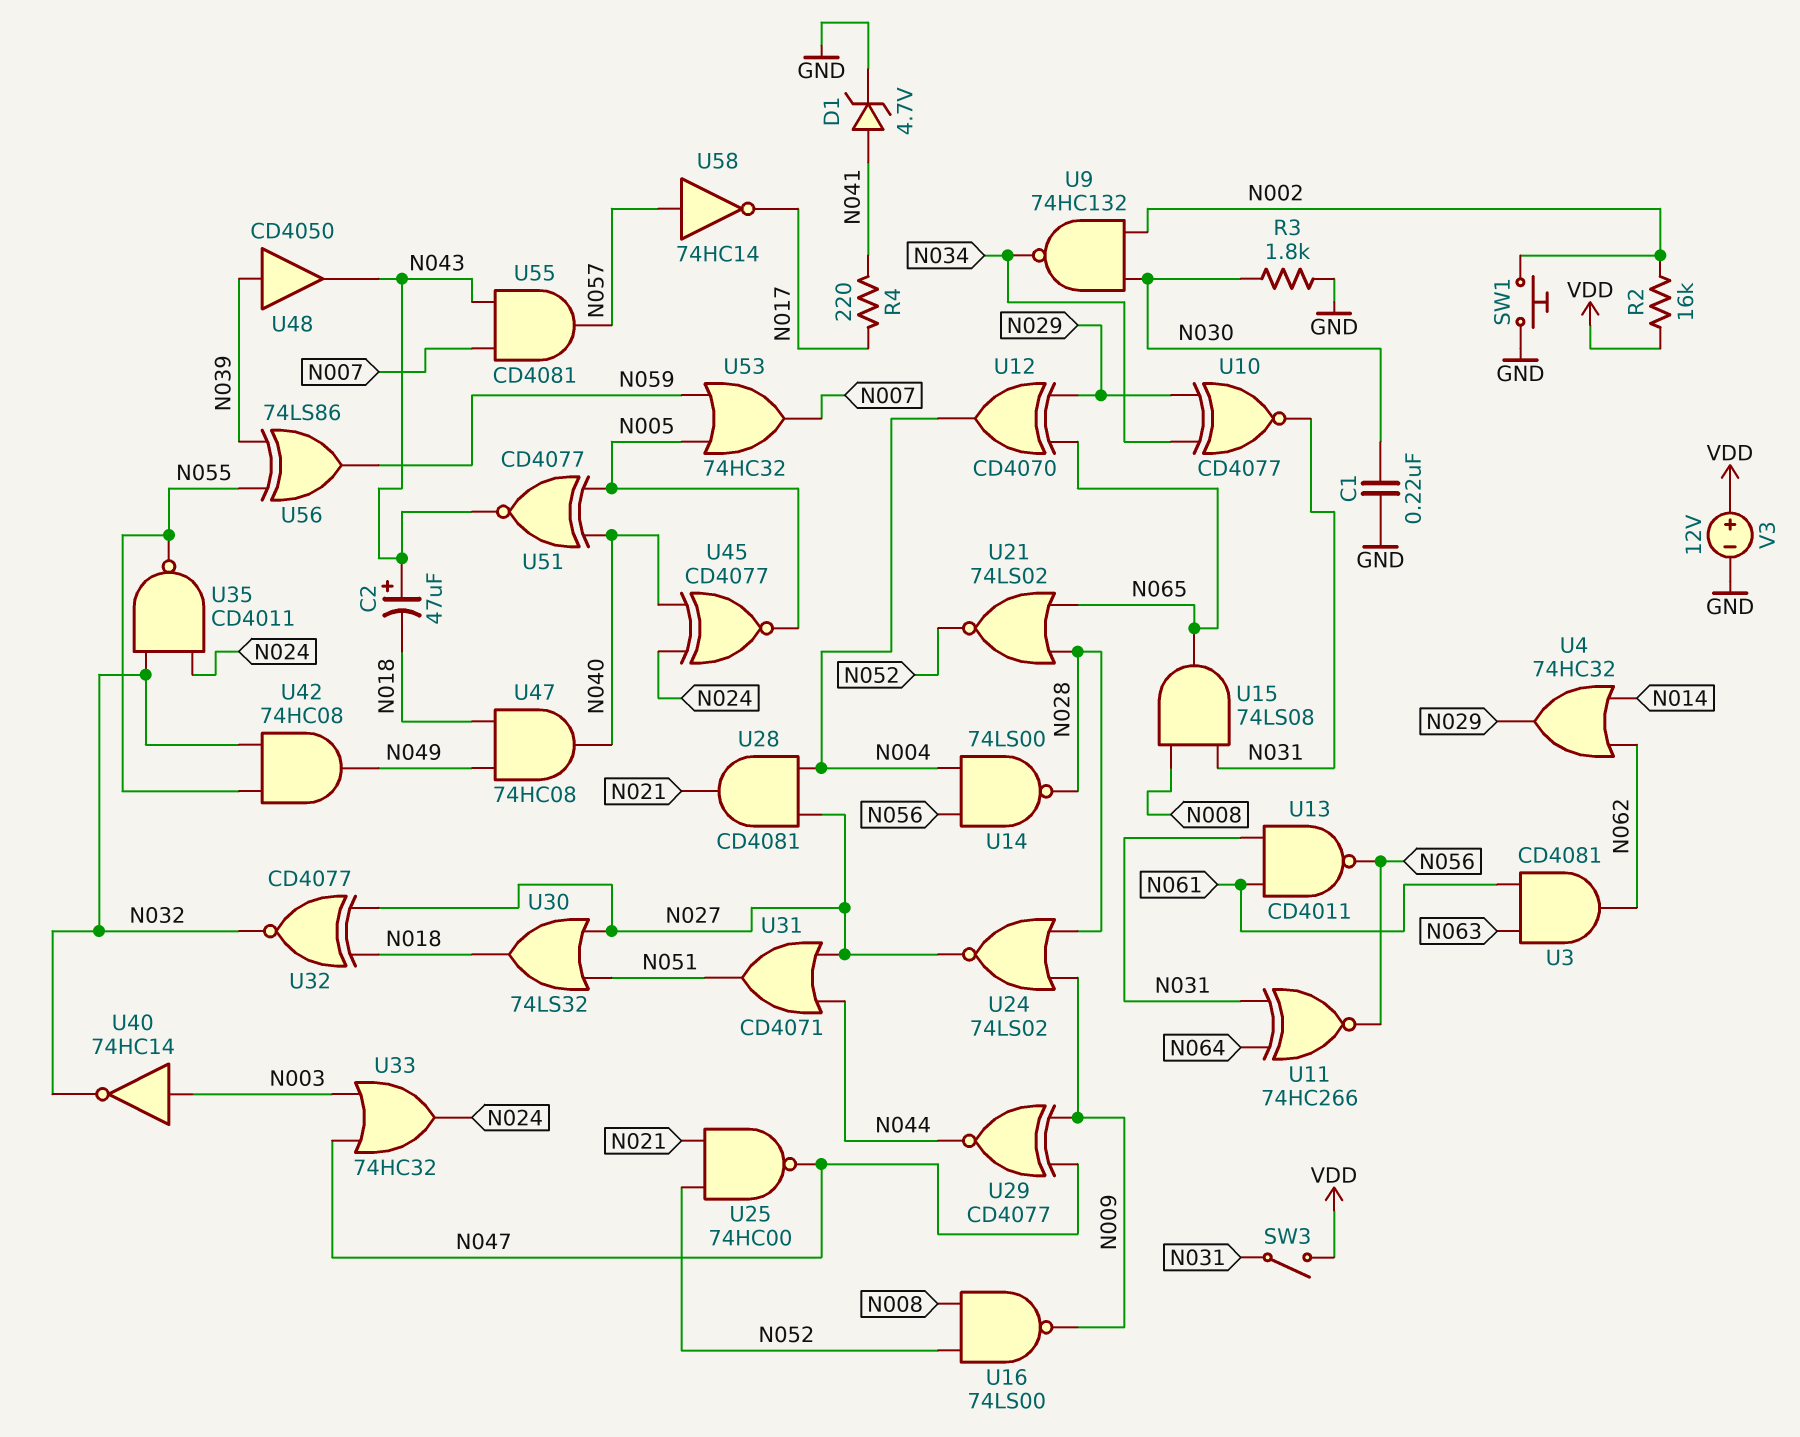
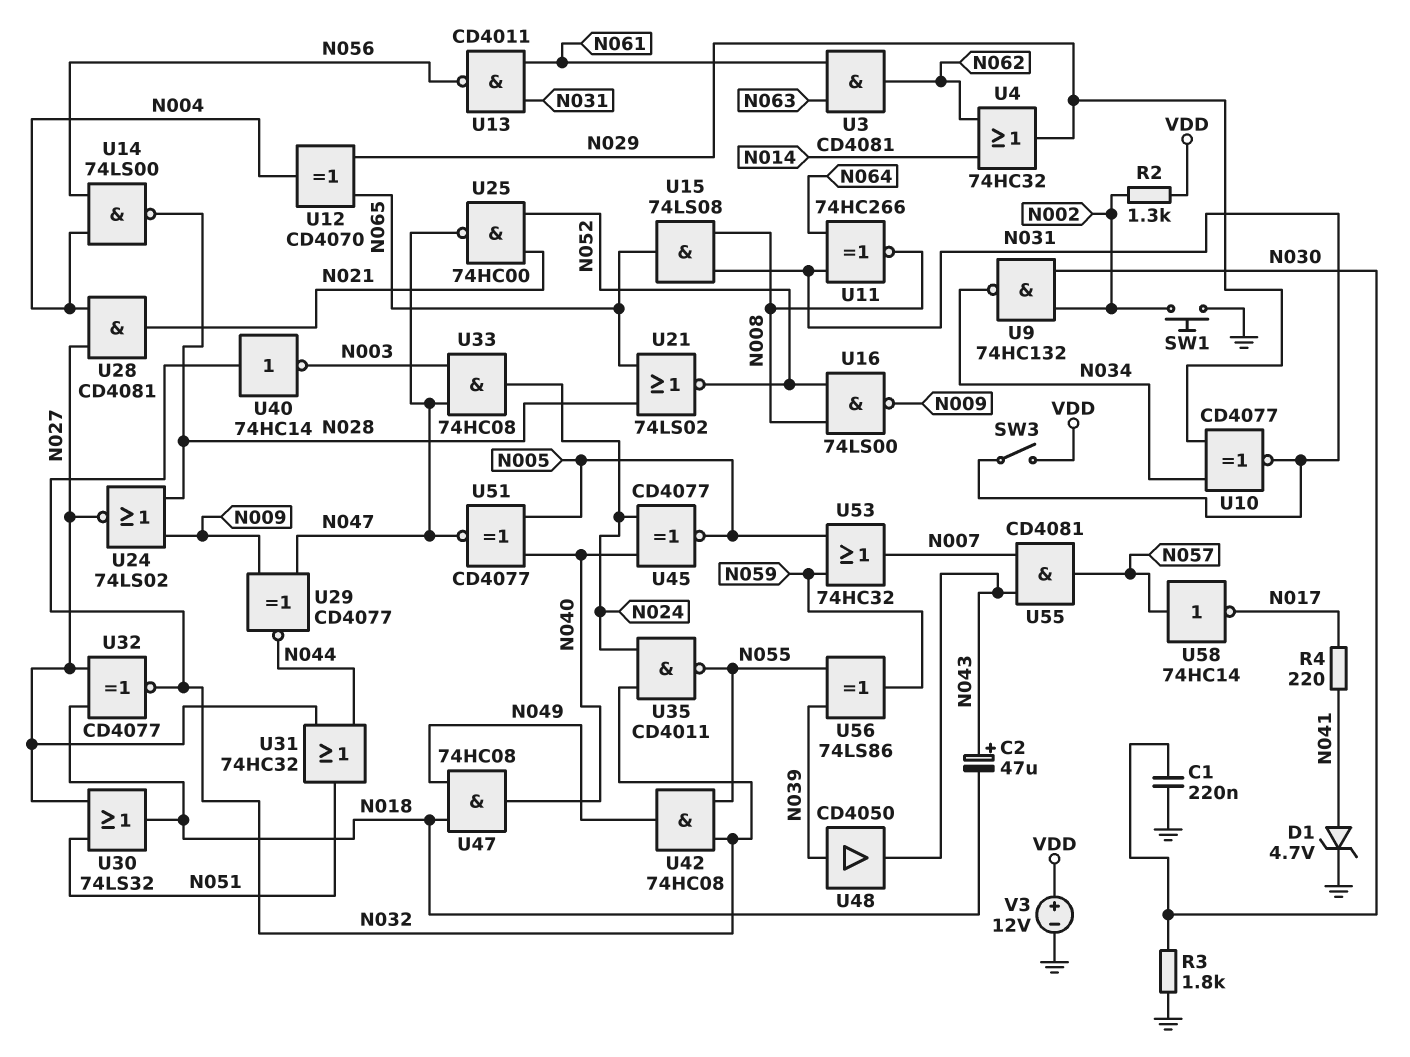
R2: 16k (N002, VDD) -> 1.3k (N002, VDD)
U11: XNOR 74HC266 (in N031, in N064, out N056) -> XNOR 74HC266 (in N031, in N064, out N008)
U31: OR CD4071 (in N027, in N044, out N051) -> OR 74HC32 (in N027, in N044, out N051)
U33: OR 74HC32 (in N003, in N047, out N024) -> AND 74HC08 (in N003, in N047, out N024)
U40: NOT 74HC14 (in N003, out N032) -> NOT 74HC14 (in N032, out N003)
U51: XNOR CD4077 (in N005, in N040, out N043) -> XNOR CD4077 (in N005, in N040, out N047)

